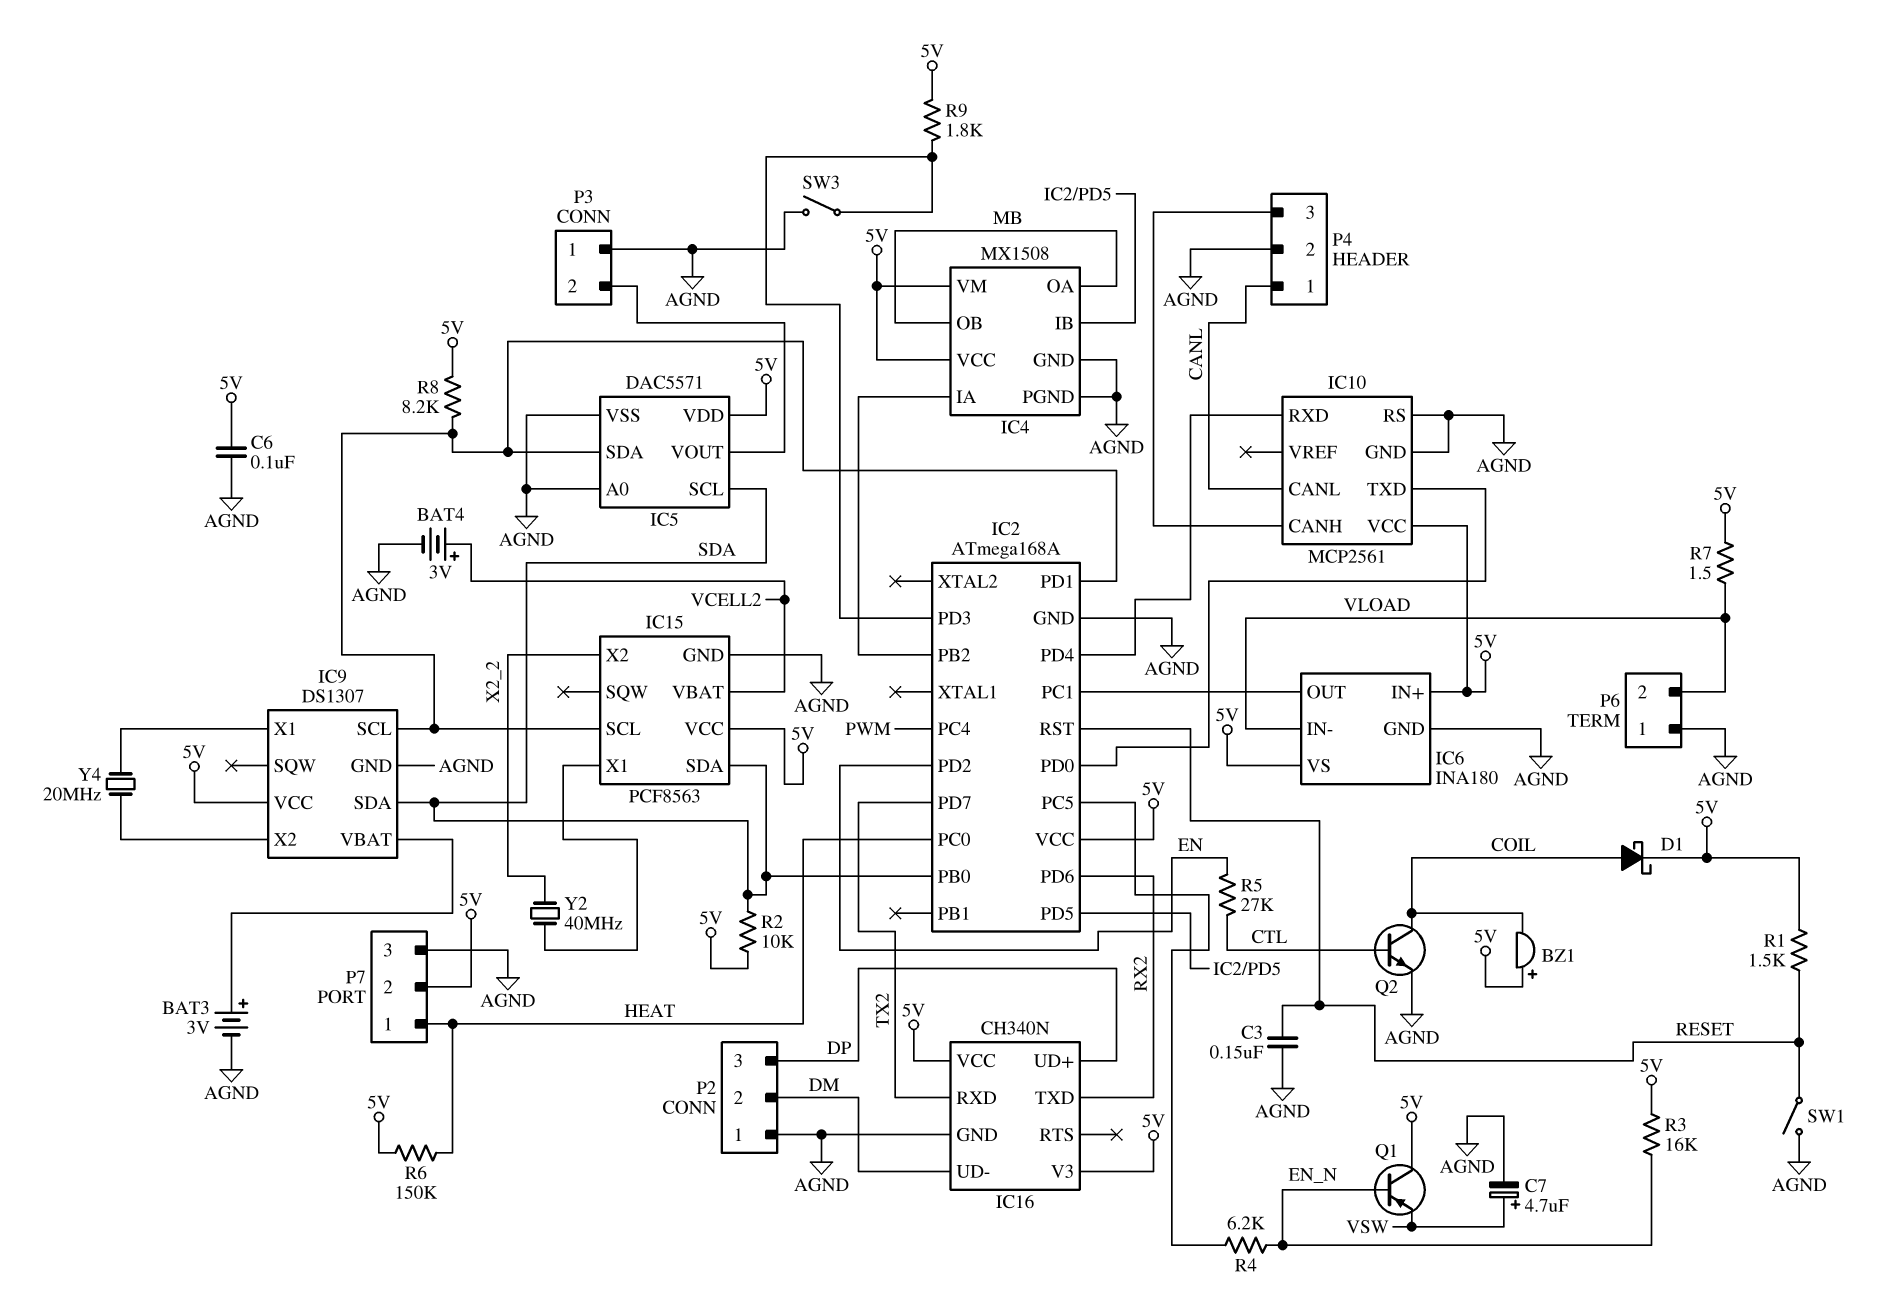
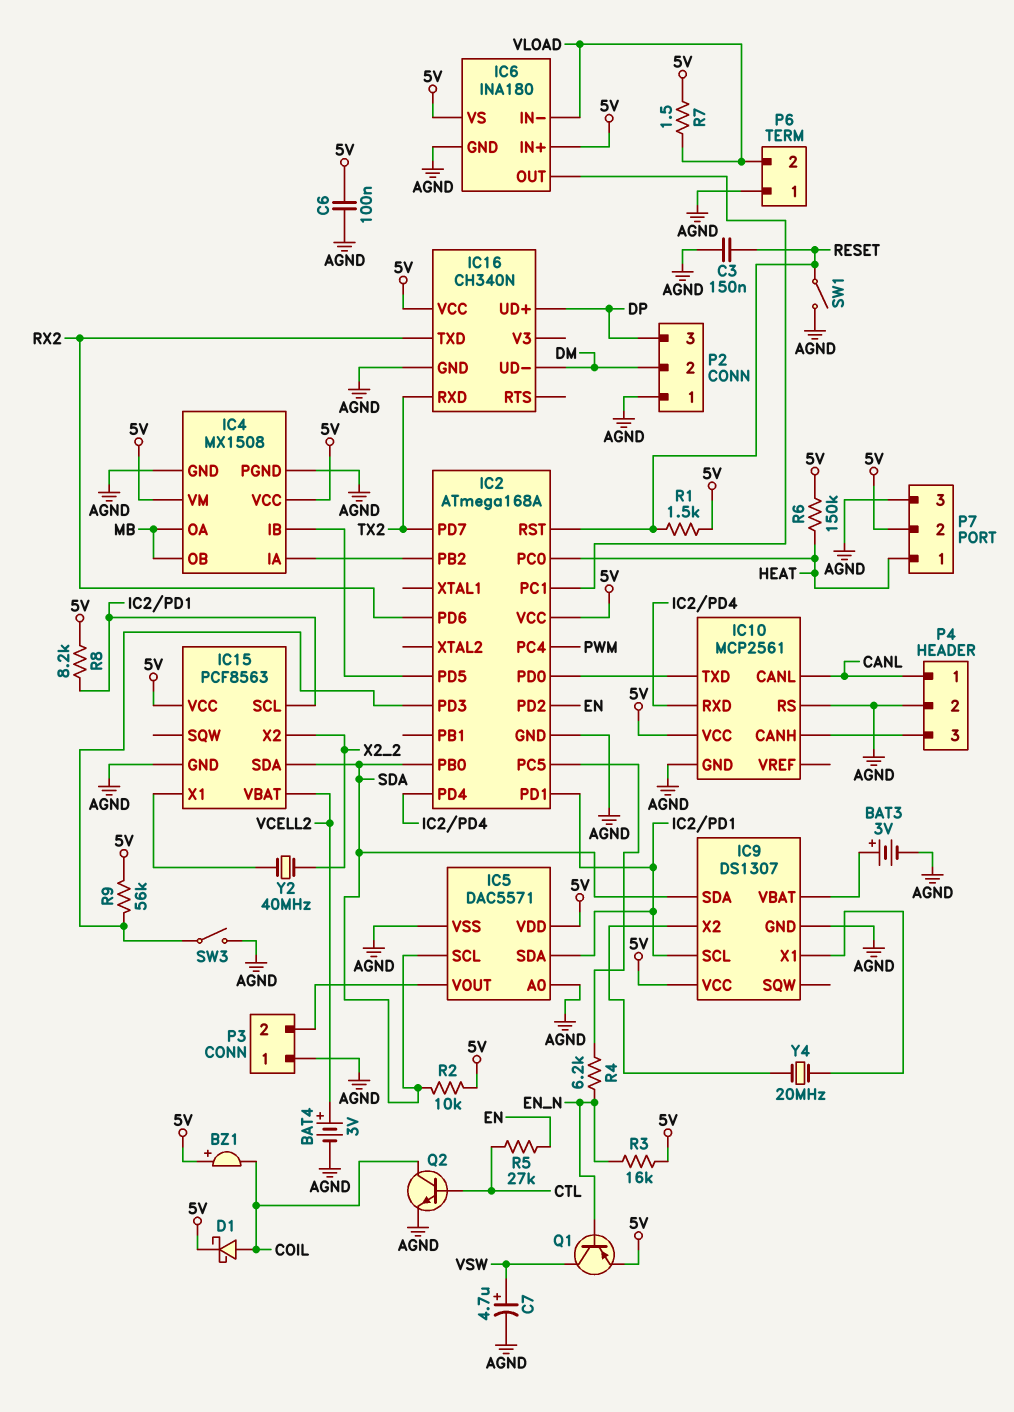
IC16 pin V3: 5V -> none
Q1: PNP (B EN_N, C 5V, E VSW) -> PNP (B EN_N, C VSW, E 5V)
R9: 1.8k (5V, IC2/PD3) -> 56k (5V, IC2/PD3)

